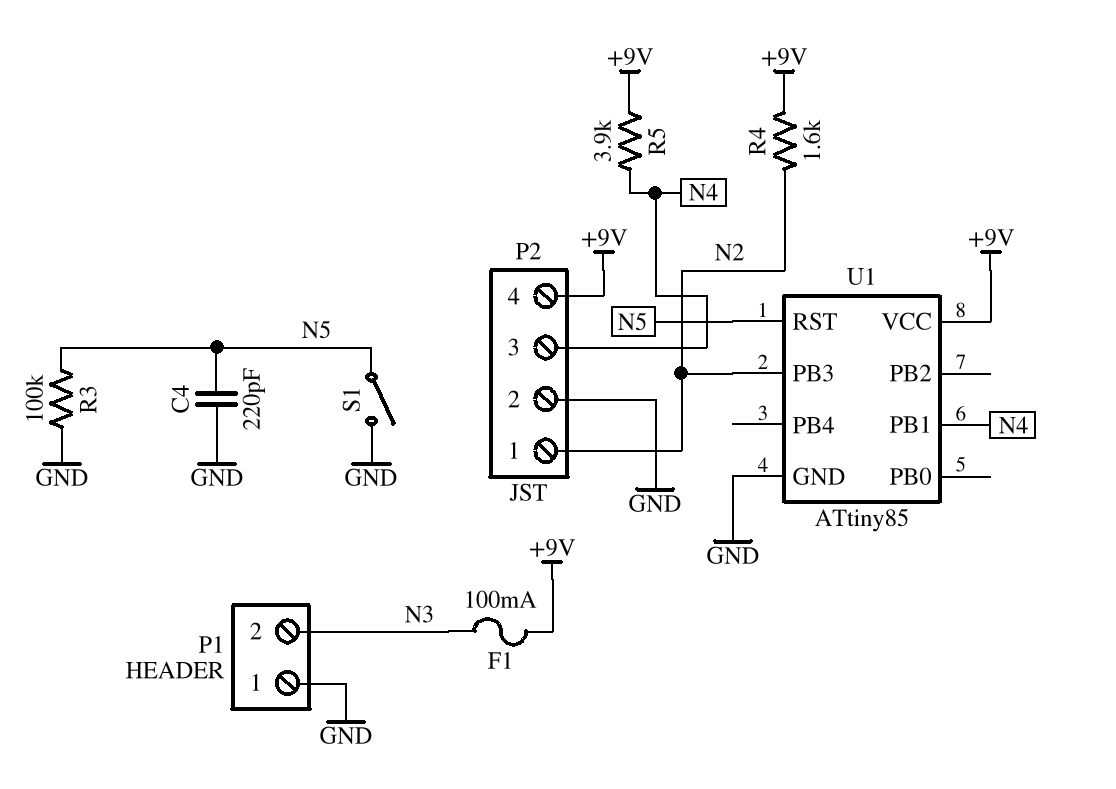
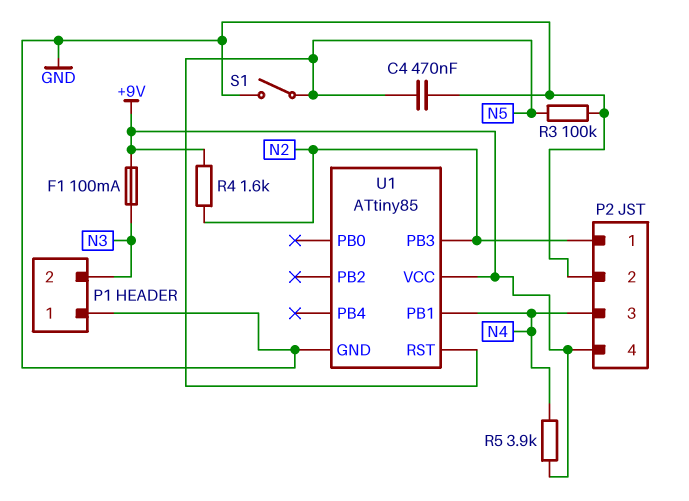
C4: 220pF (GND, N5) -> 470nF (GND, N5)

